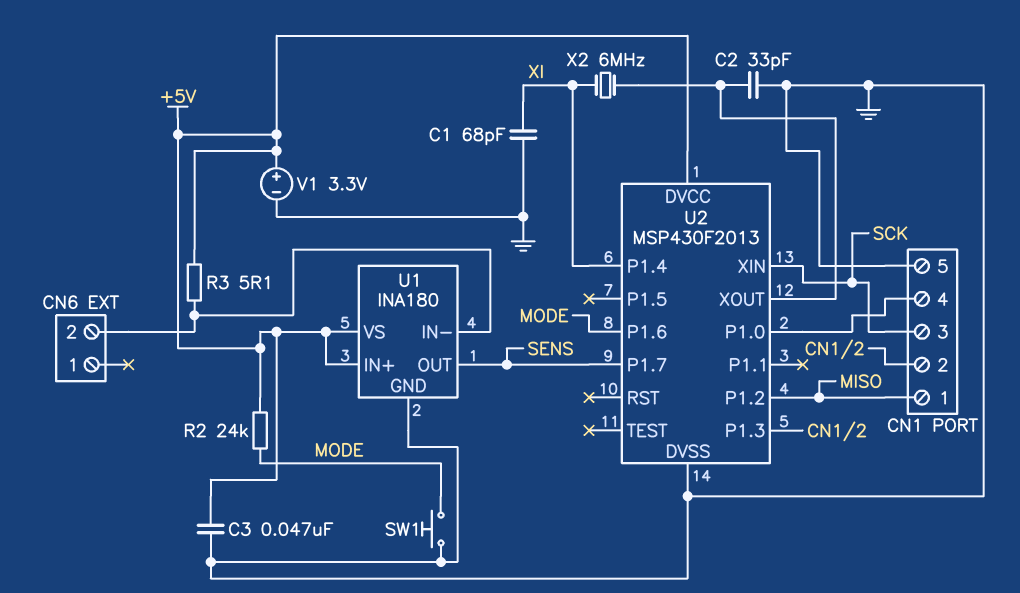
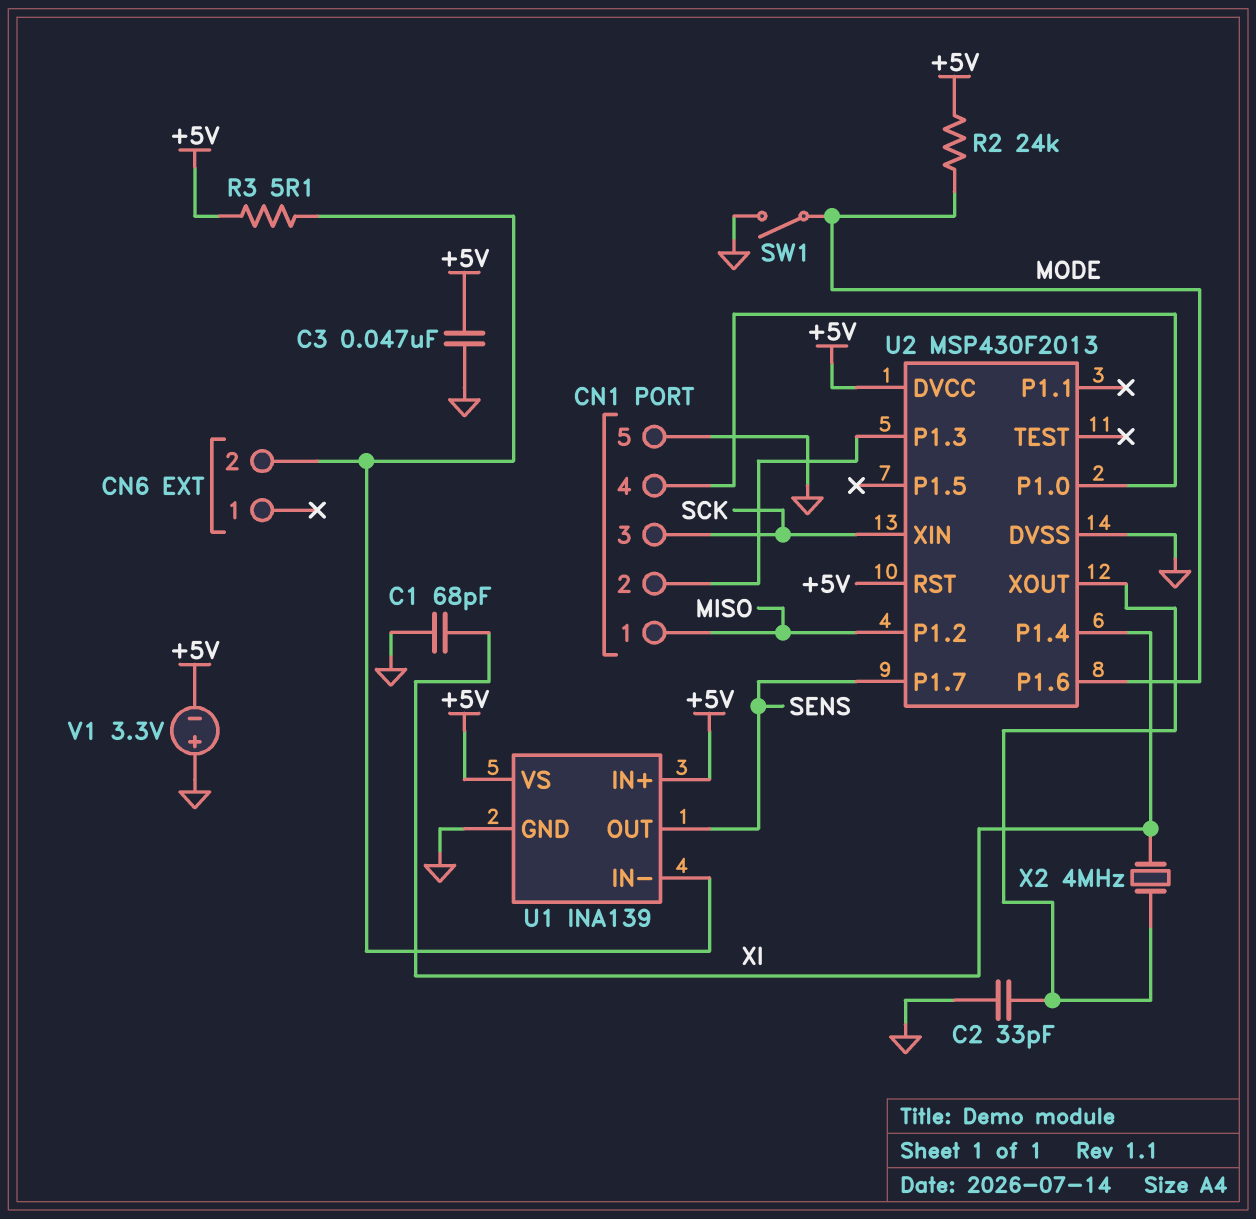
SW1: button (GND, MODE) -> switch (GND, MODE)
U1: INA180 -> INA139
U2 pin RST: none -> +5V
V1: 3.3V (plus +5V, minus GND) -> 3.3V (plus GND, minus +5V)
X2: 6MHz (U2/XOUT, XI) -> 4MHz (U2/XOUT, XI)

